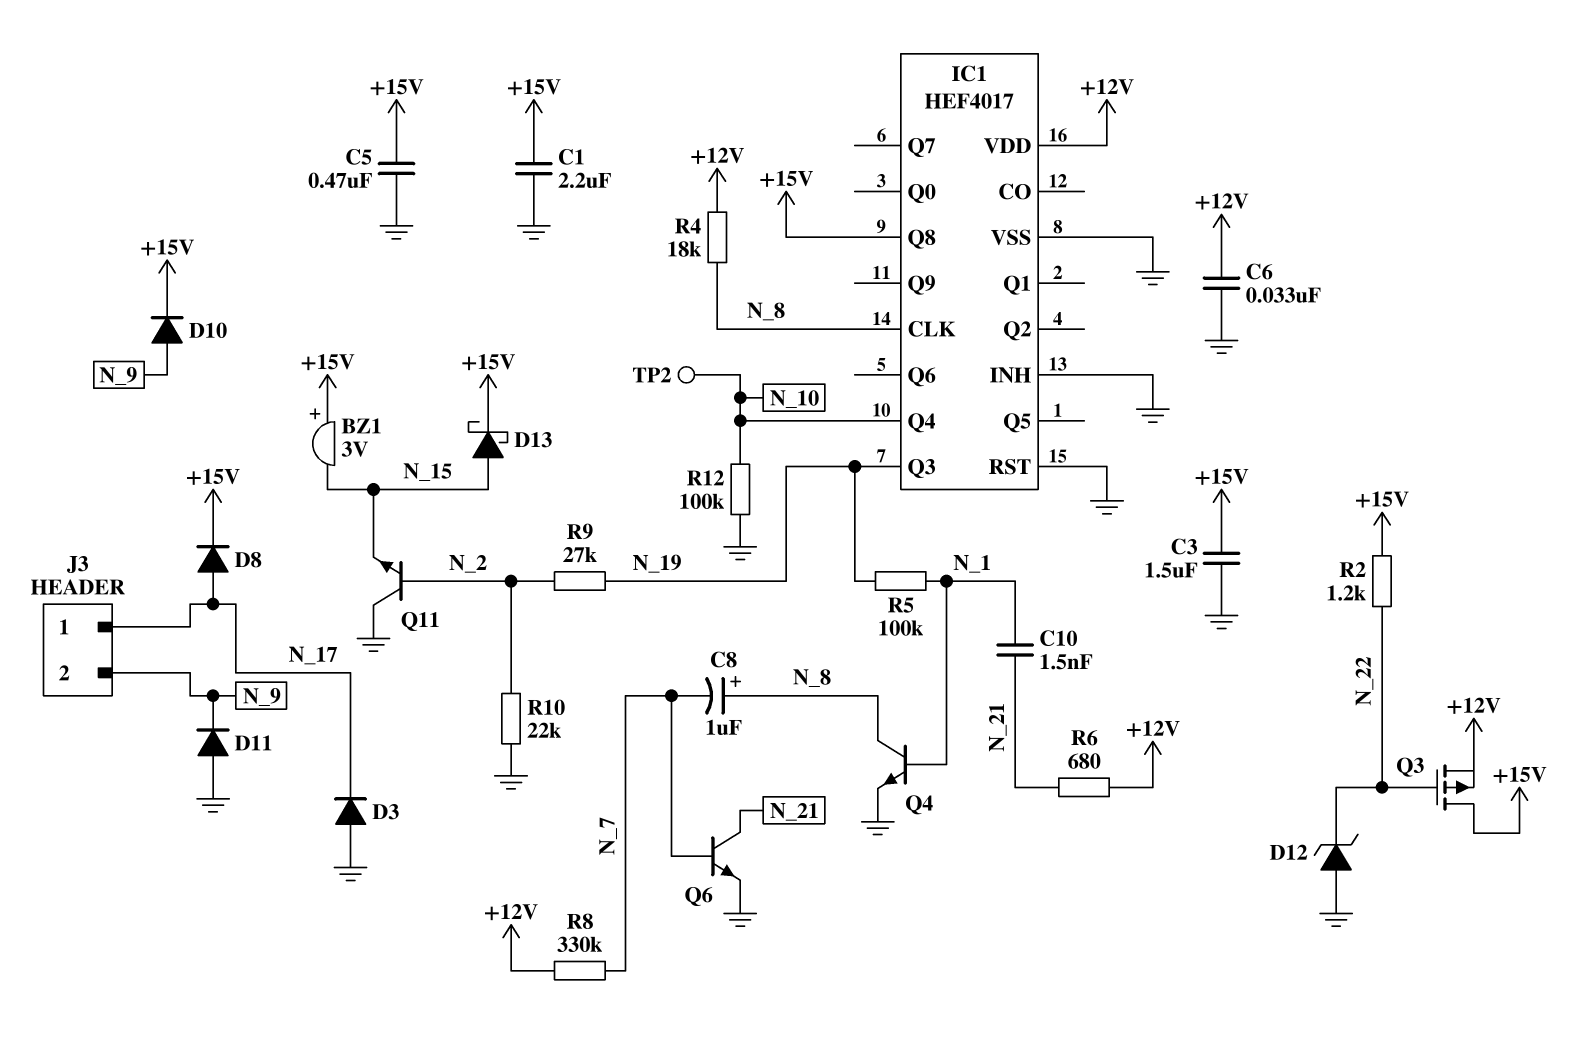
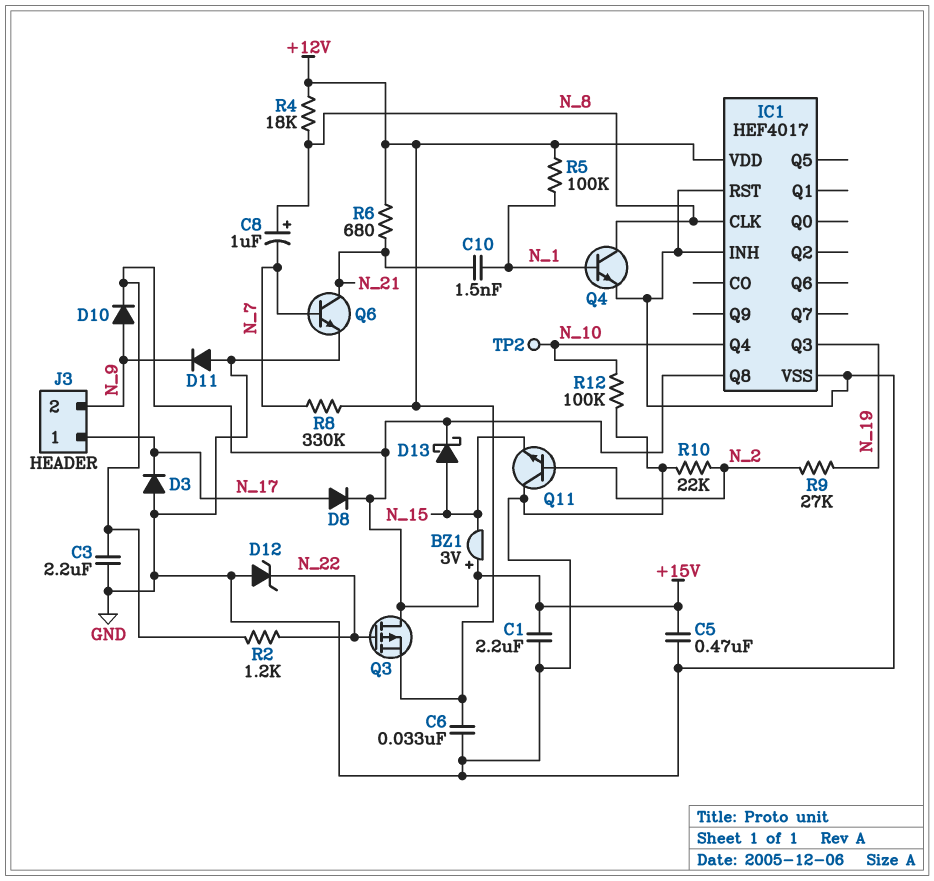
C3: 1.5uF (+15V, GND) -> 2.2uF (+15V, GND)
R5: 100k (N_1, N_19) -> 100k (+12V, N_1)

